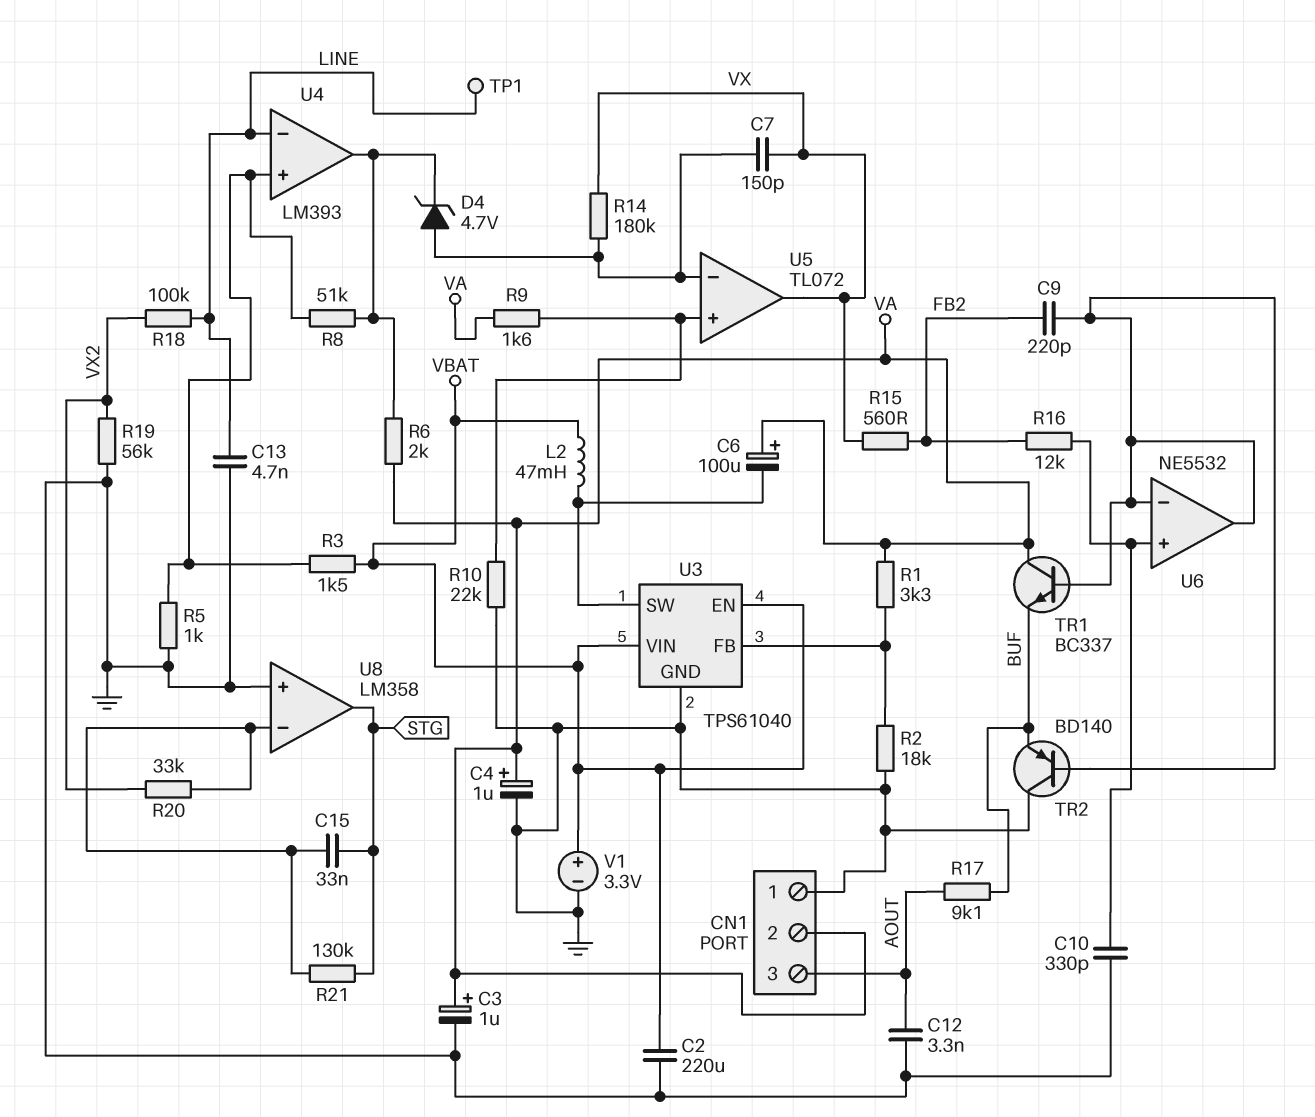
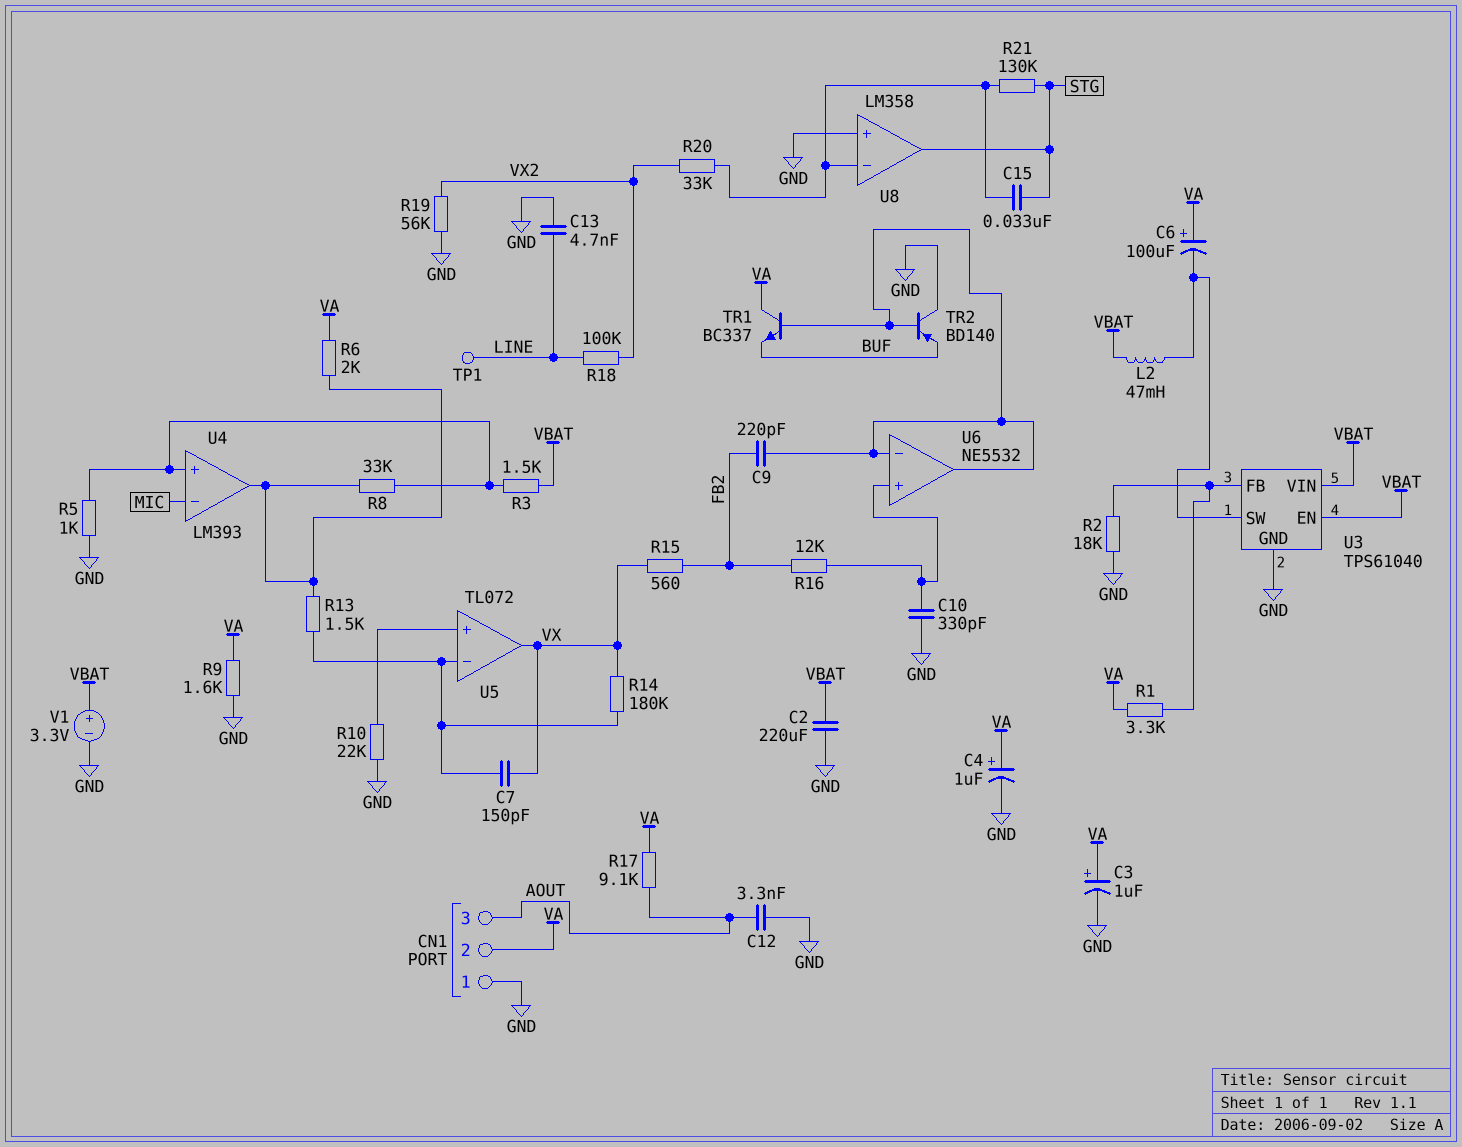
D4: zener 4.7V (A U5/in-, K U4/out) -> none
R8: 51k (U4/in+, U4/out) -> 33k (U4/in+, U4/out)
R9: 1.6k (U5/in+, VA) -> 1.6k (GND, VA)
R13: none -> 1.5k (U4/out, U5/in-)
R17: 9.1k (AOUT, BUF) -> 9.1k (AOUT, VA)
U4 pin in-: LINE -> MIC

